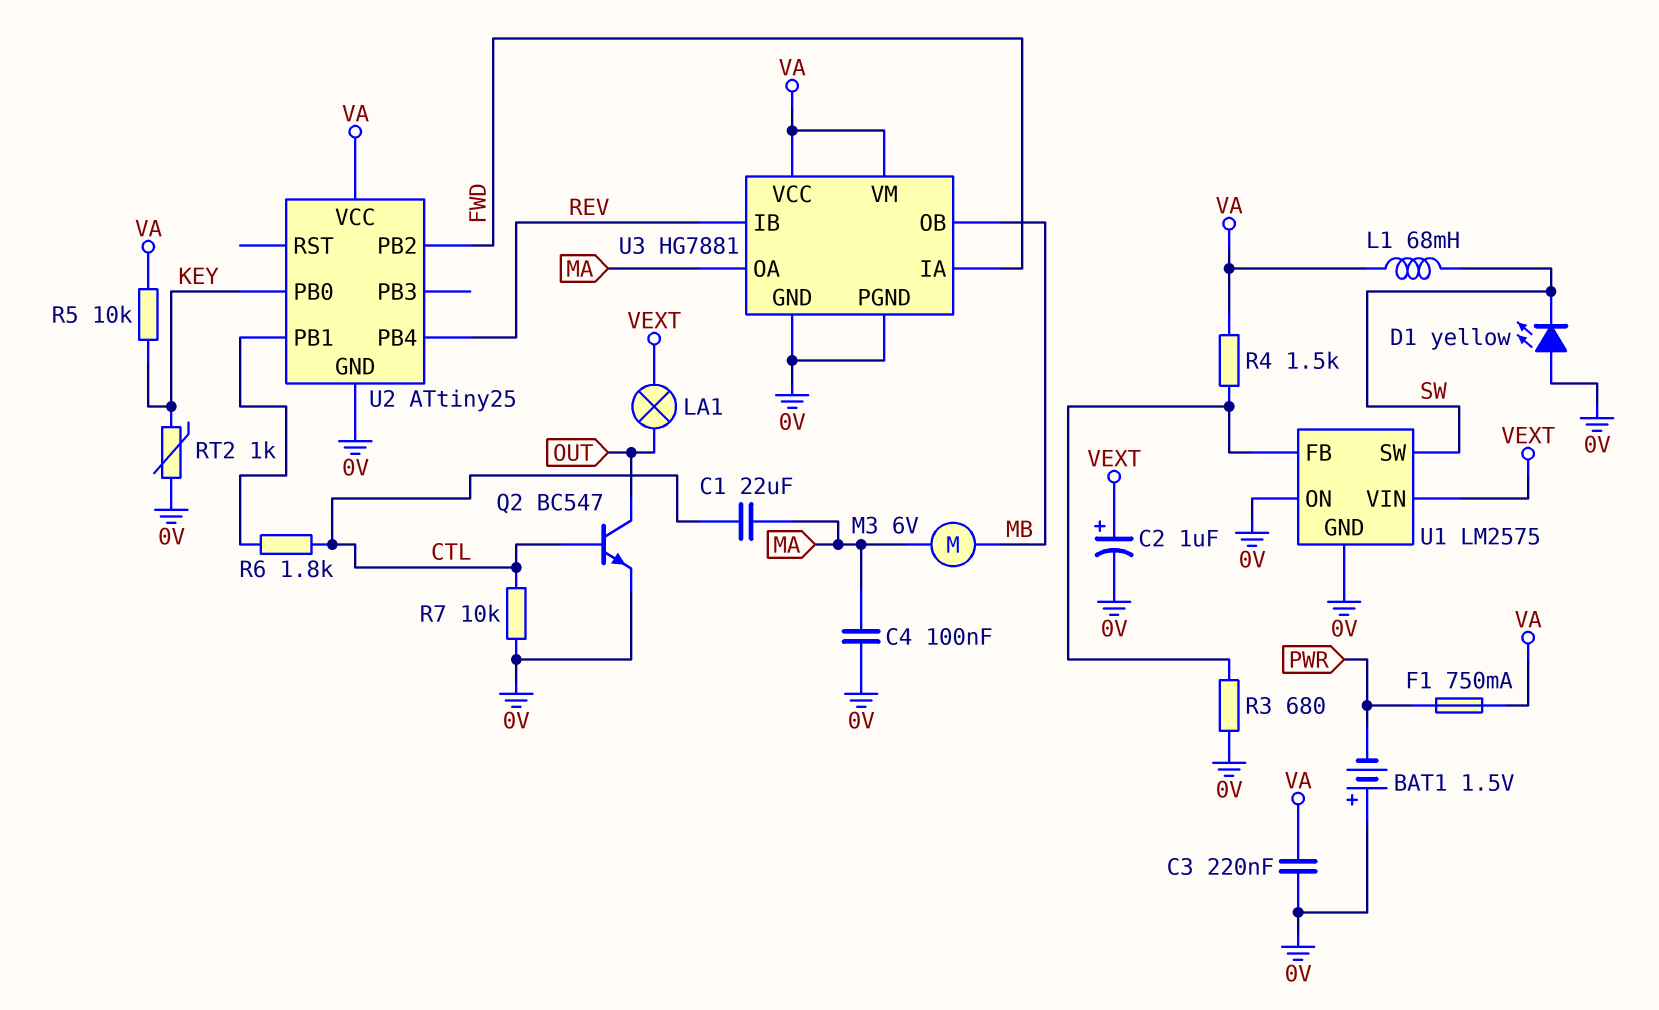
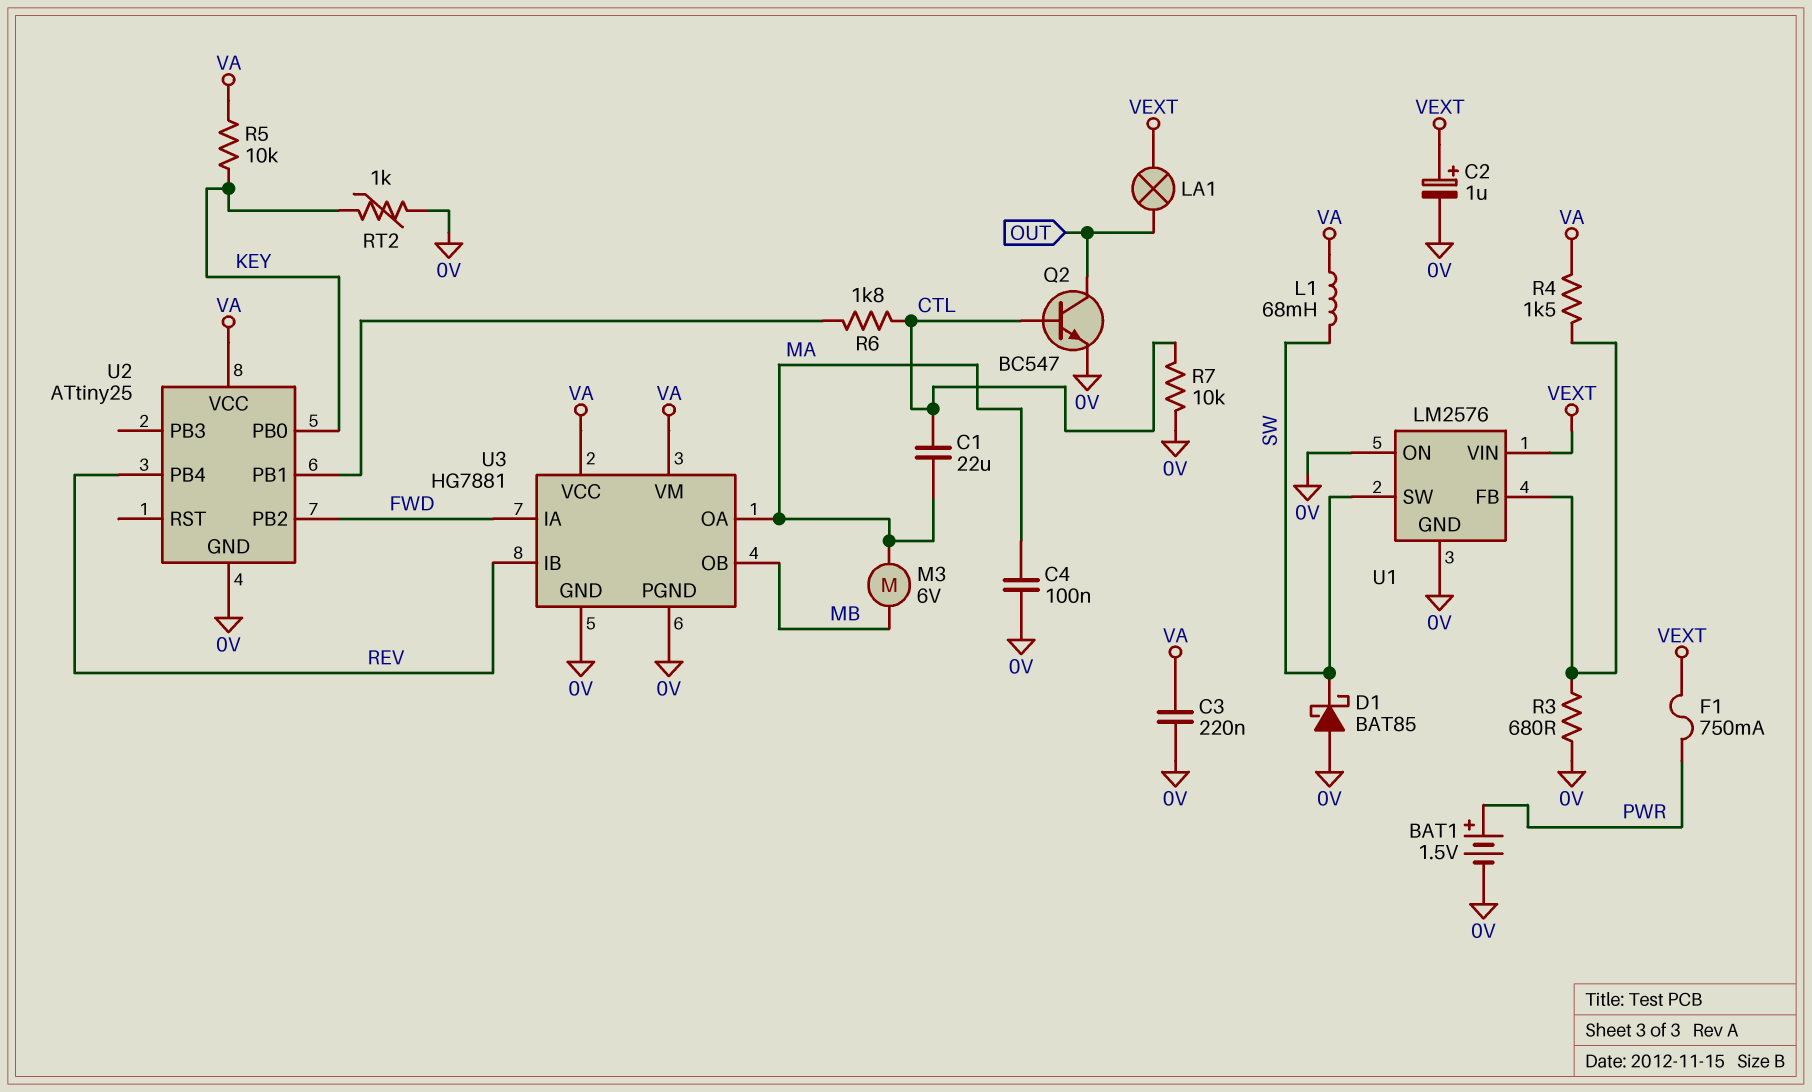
BAT1: 1.5V (plus 0V, minus PWR) -> 1.5V (plus PWR, minus 0V)
D1: LED yellow (A 0V, K SW) -> schottky BAT85 (A 0V, K SW)
F1: 750mA (PWR, VA) -> 750mA (PWR, VEXT)
U1: LM2575 -> LM2576

